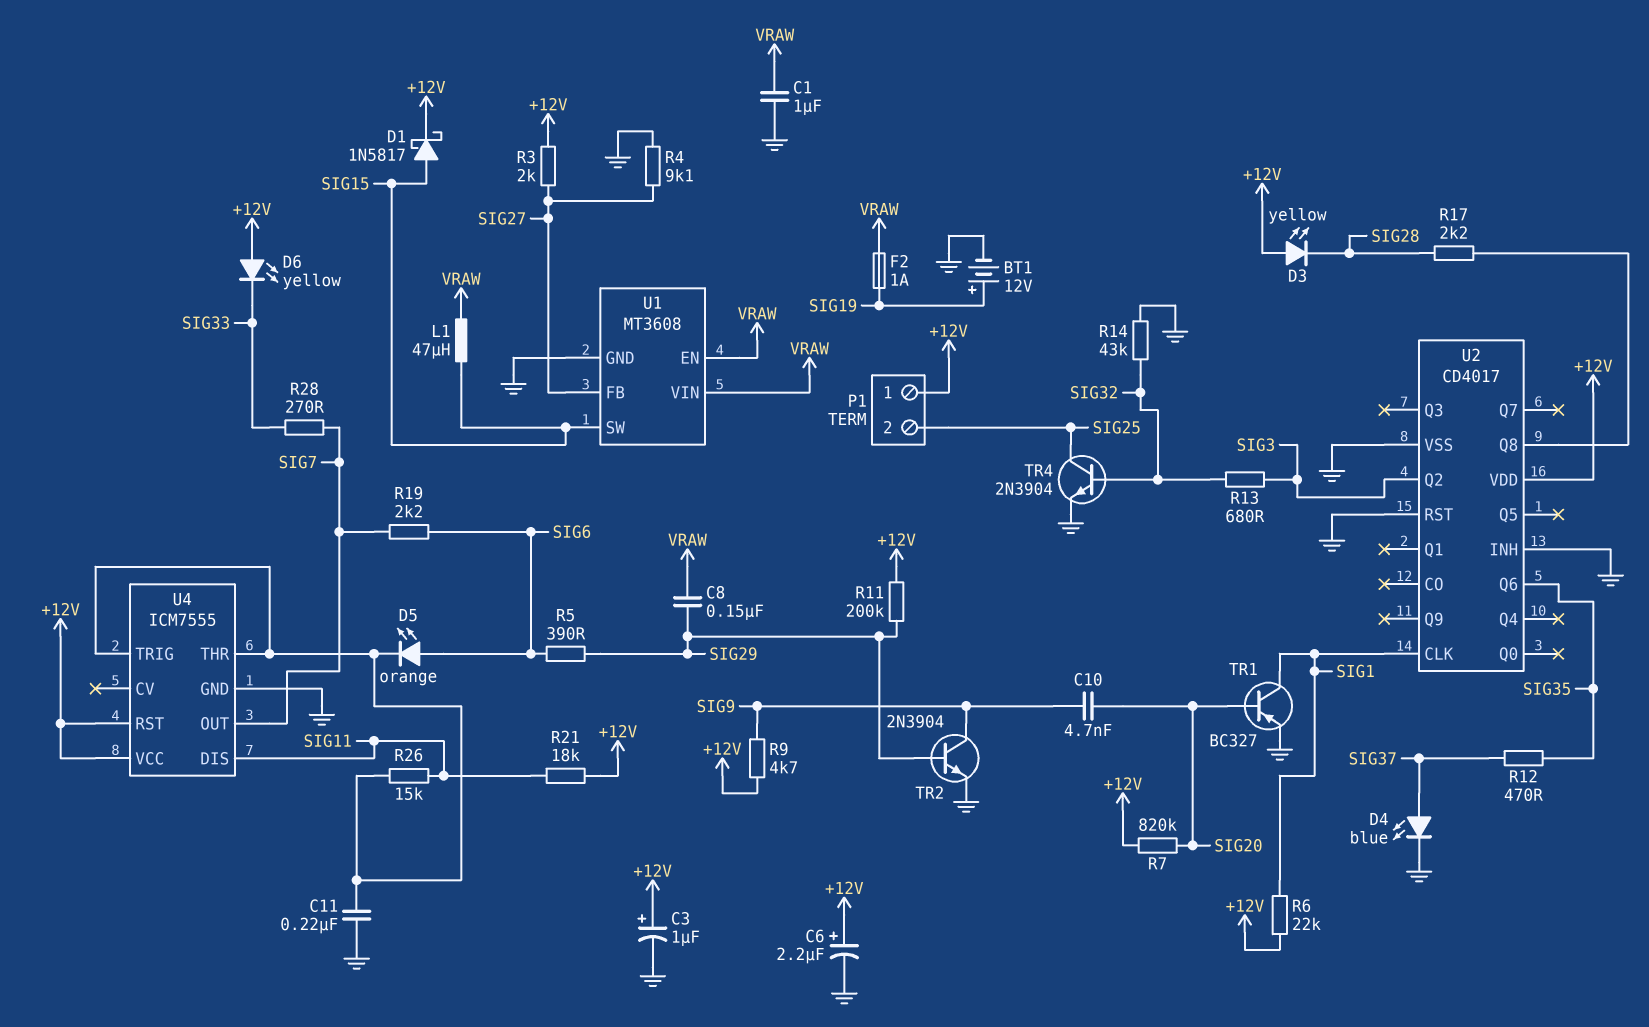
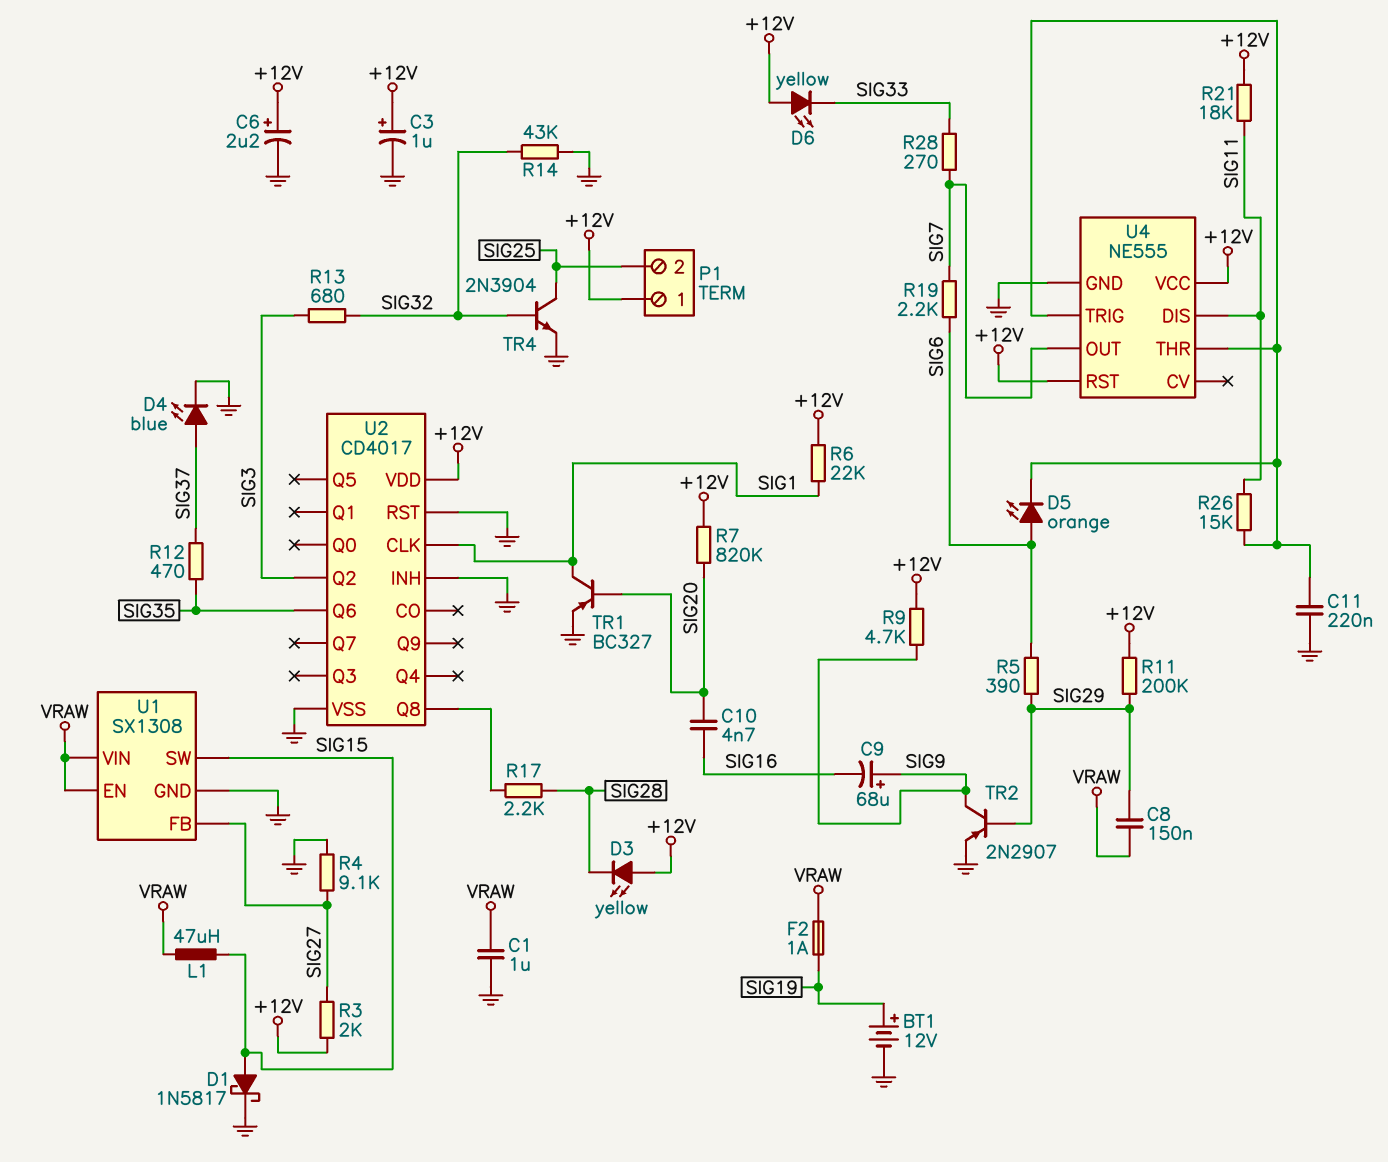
C9: none -> 68uF (plus SIG9, minus SIG16)
C10: 4.7nF (SIG9, SIG20) -> 4.7nF (SIG16, SIG20)
D1: schottky 1N5817 (A SIG15, K +12V) -> schottky 1N5817 (A SIG15, K GND)
TR2: NPN 2N3904 (B SIG29, C SIG9, E GND) -> PNP 2N2907 (B SIG29, C SIG9, E GND)
U1: MT3608 -> SX1308
U4: ICM7555 -> NE555

